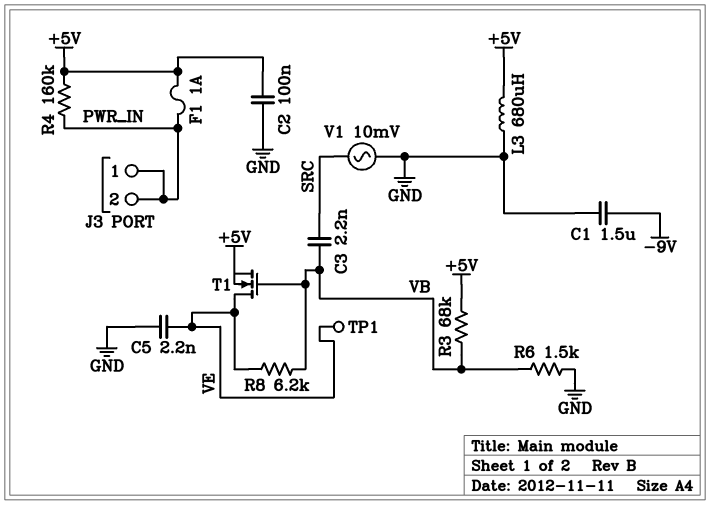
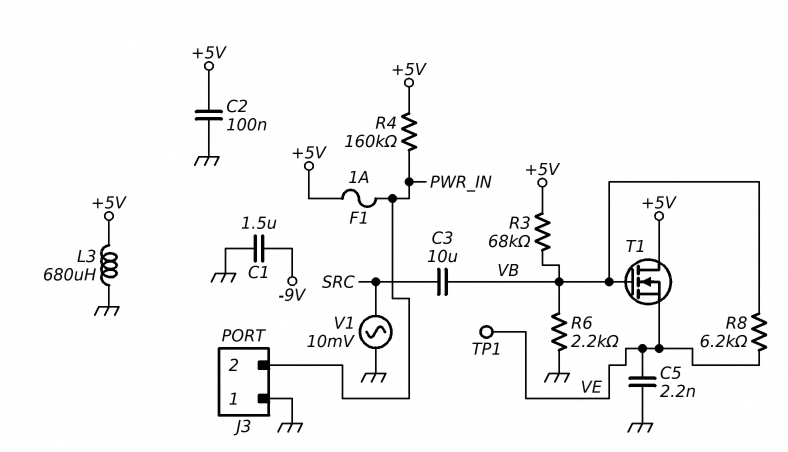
C3: 2.2nF (SRC, VB) -> 10uF (SRC, VB)
J3 pin 1: PWR_IN -> GND
R6: 1.5k (GND, VB) -> 2.2k (GND, VB)
T1: NMOS (G VB, D VE, S +5V) -> NMOS (G VB, D +5V, S VE)

